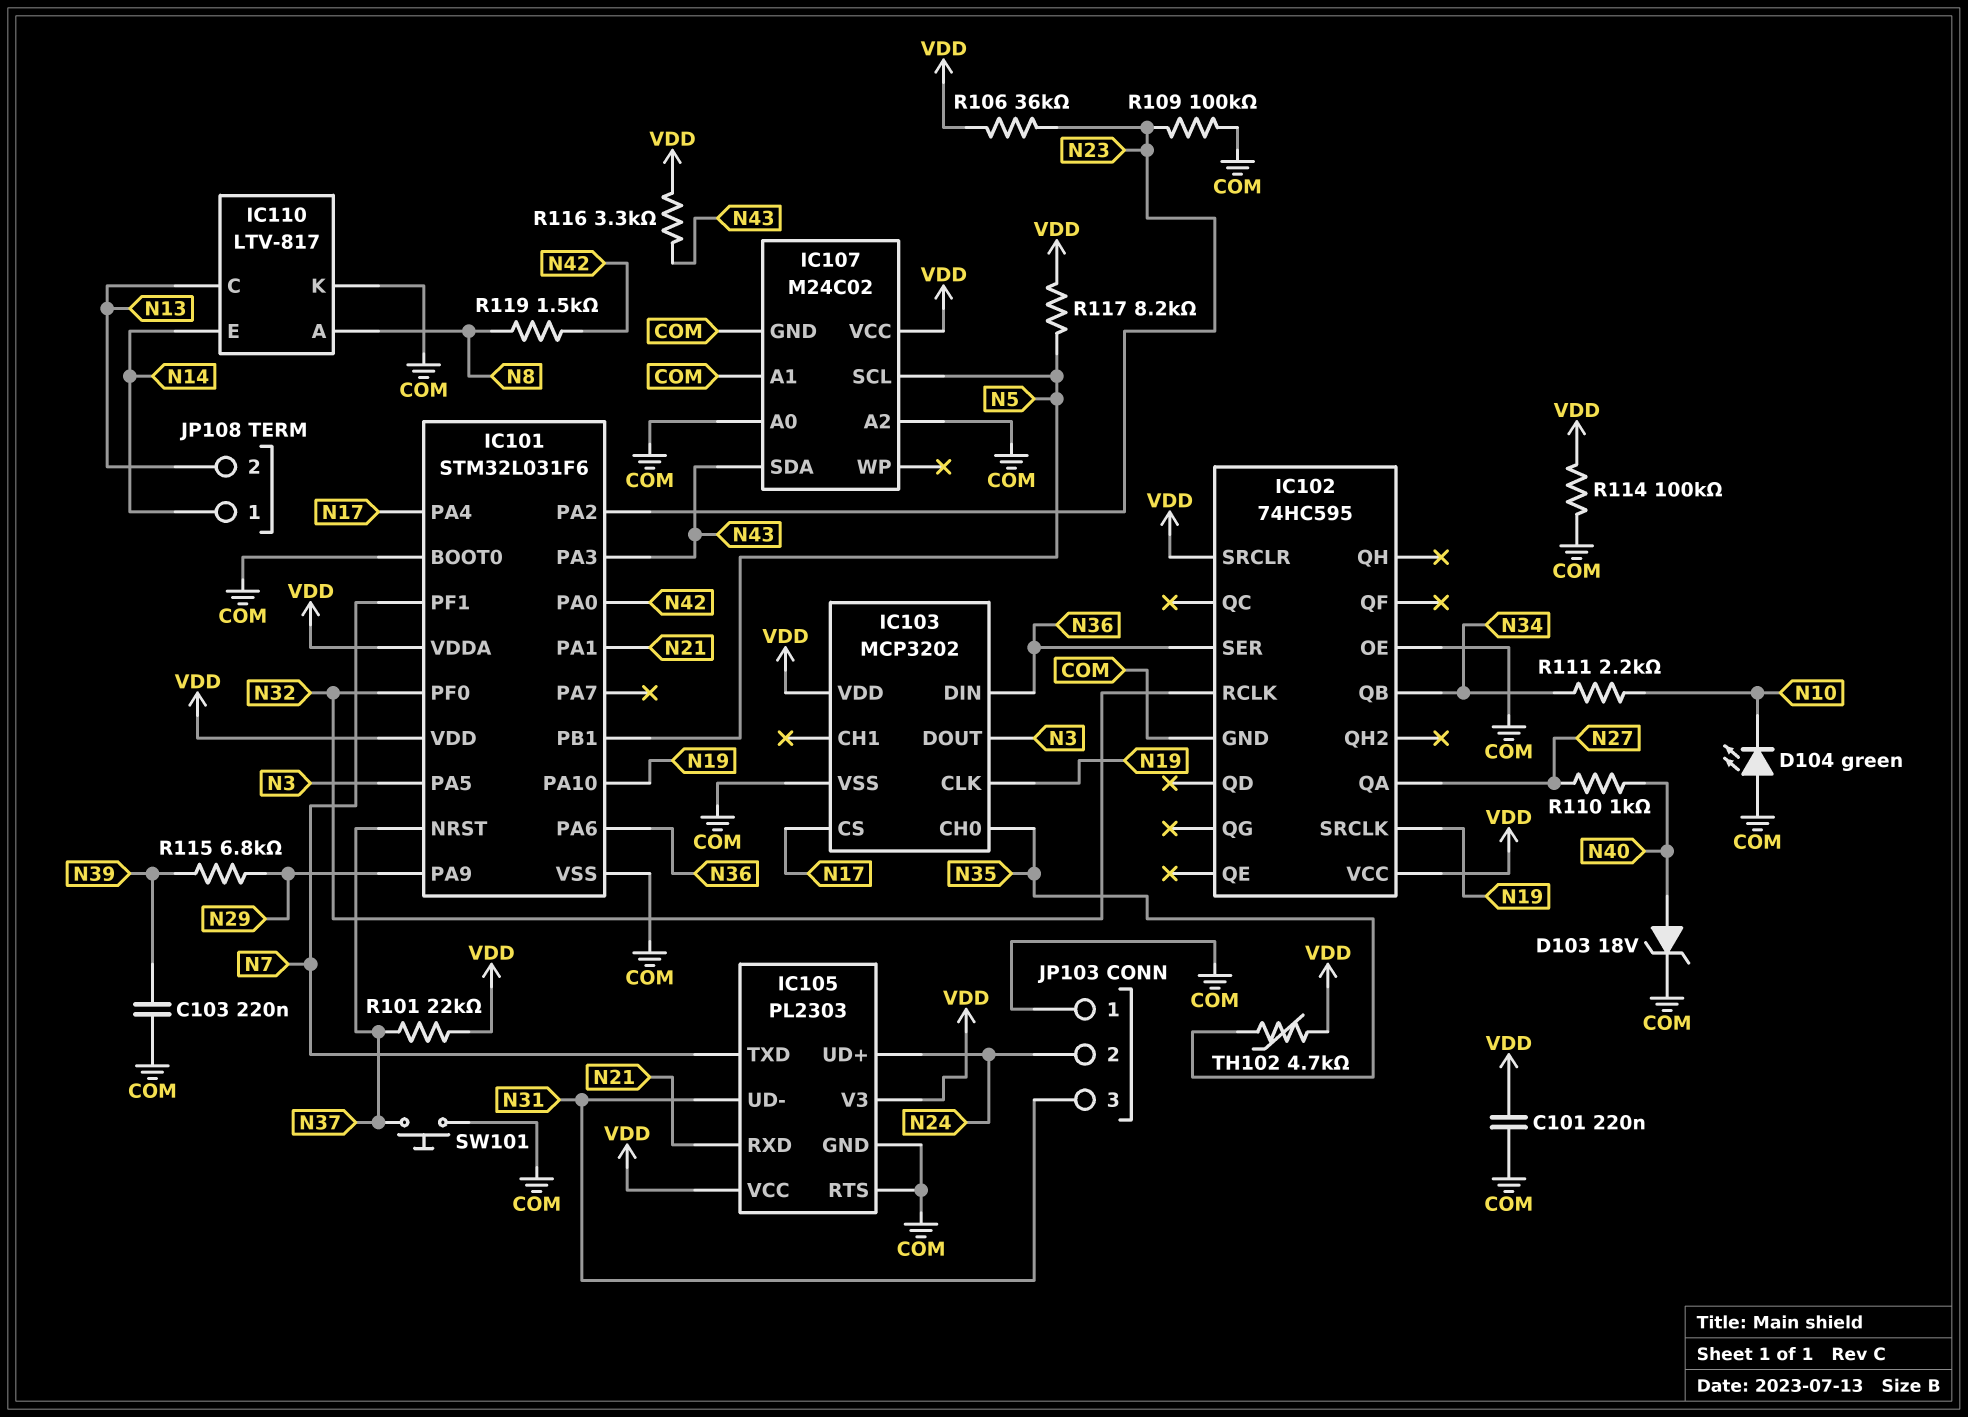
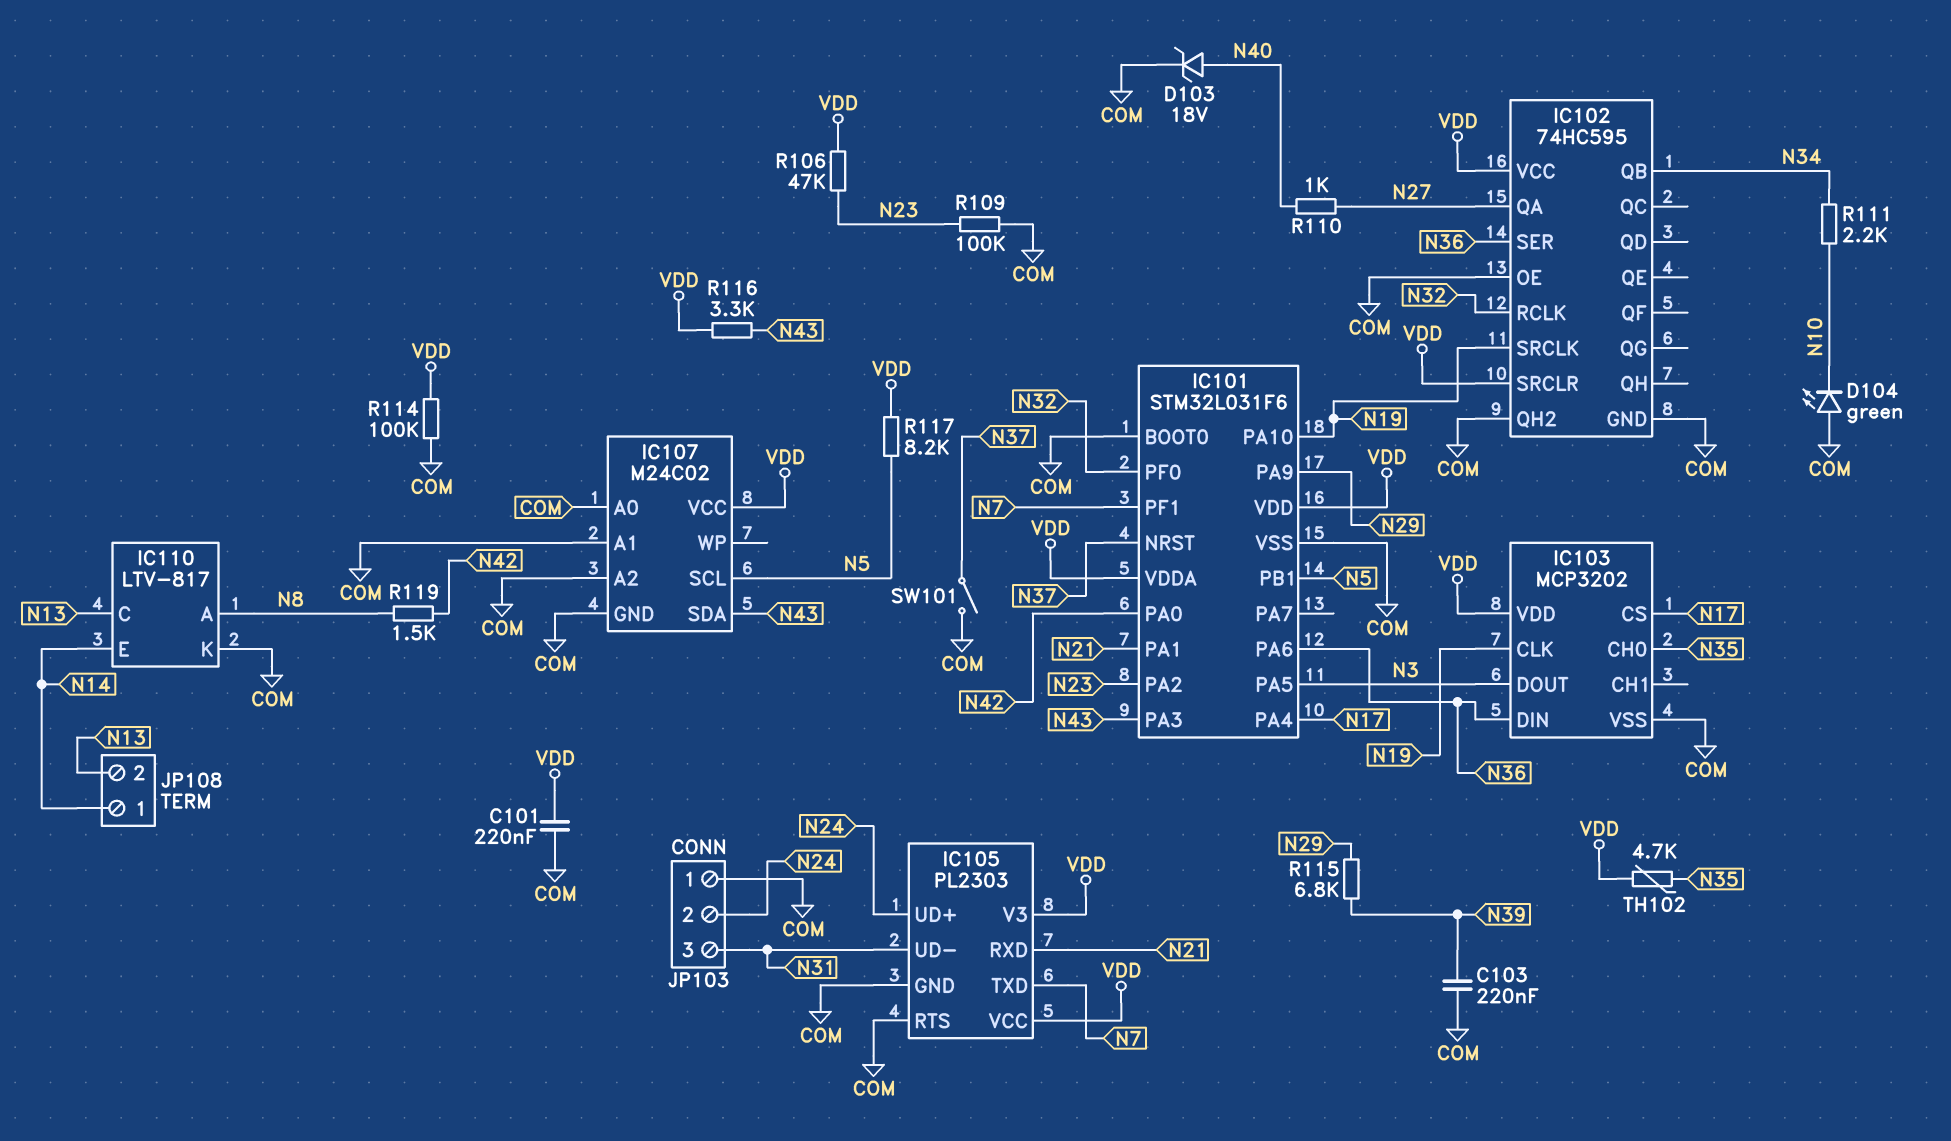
IC102 pin QH2: none -> COM
R101: 22k (N37, VDD) -> none
R106: 36k (N23, VDD) -> 47k (N23, VDD)
SW101: button (COM, N37) -> switch (COM, N37)

